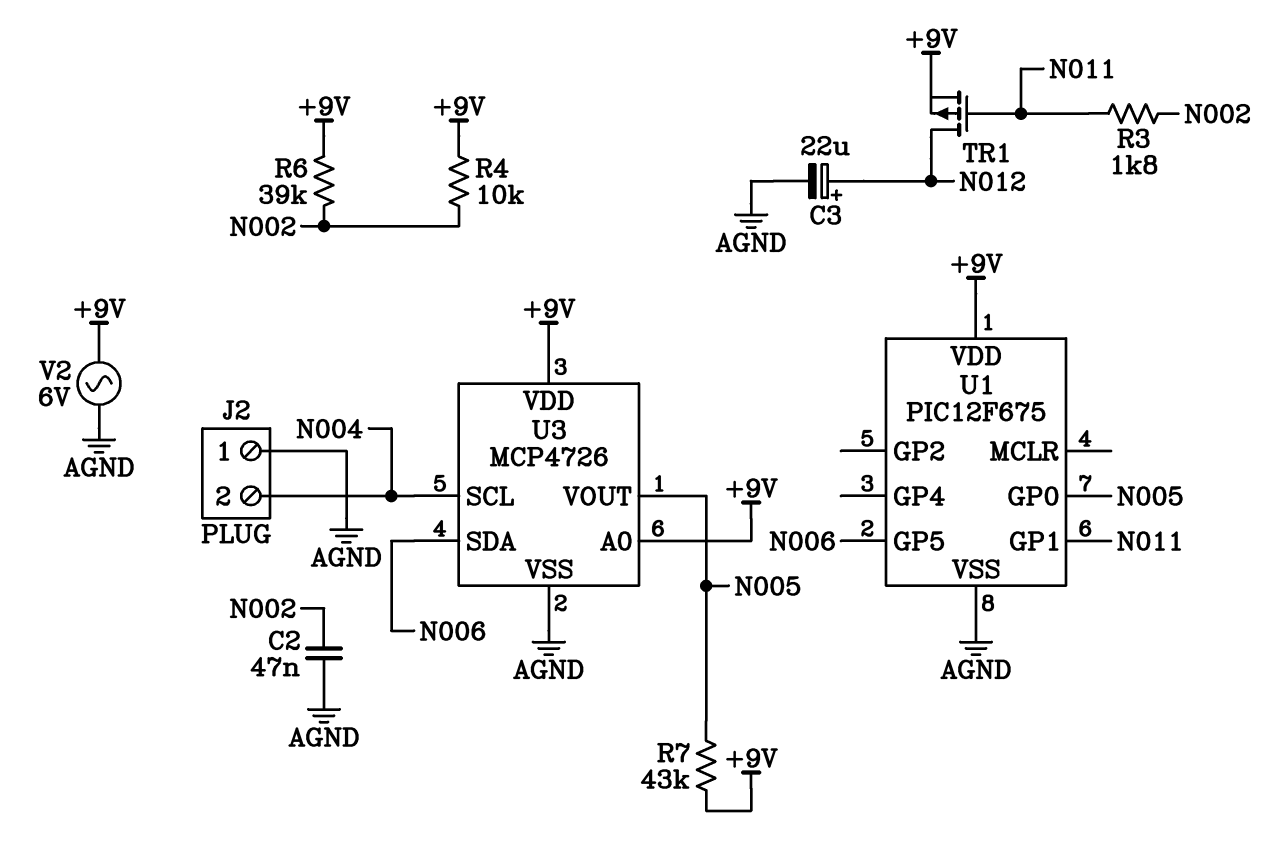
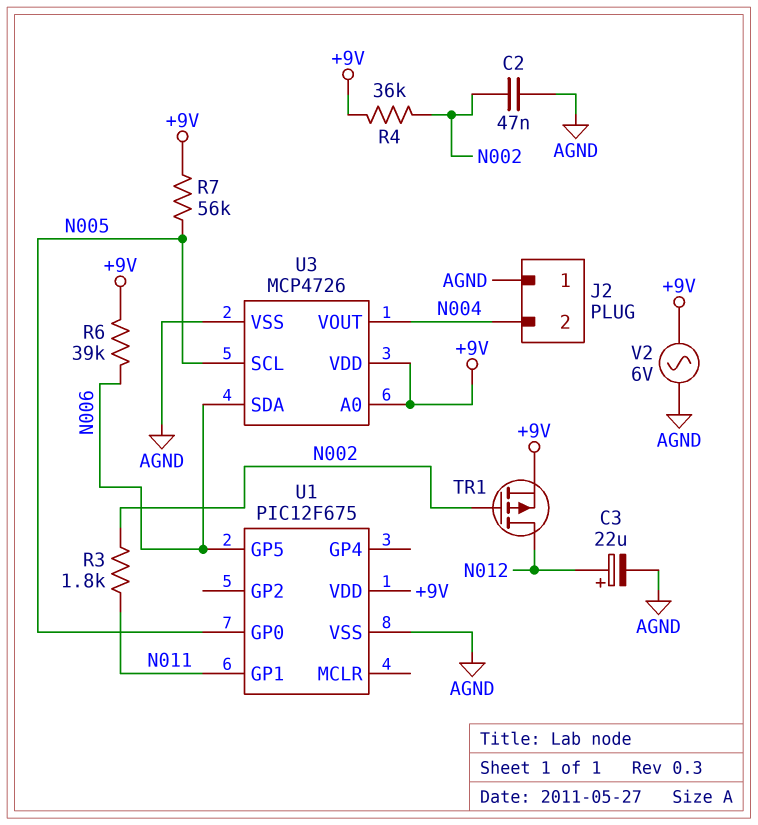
R4: 10k (+9V, N002) -> 36k (+9V, N002)
R6: 39k (+9V, N002) -> 39k (+9V, N006)
R7: 43k (+9V, N005) -> 56k (+9V, N005)
TR1: PMOS (G N011, D N012, S +9V) -> PMOS (G N002, D N012, S +9V)
U3 pin SCL: N004 -> N005
U3 pin VOUT: N005 -> N004

